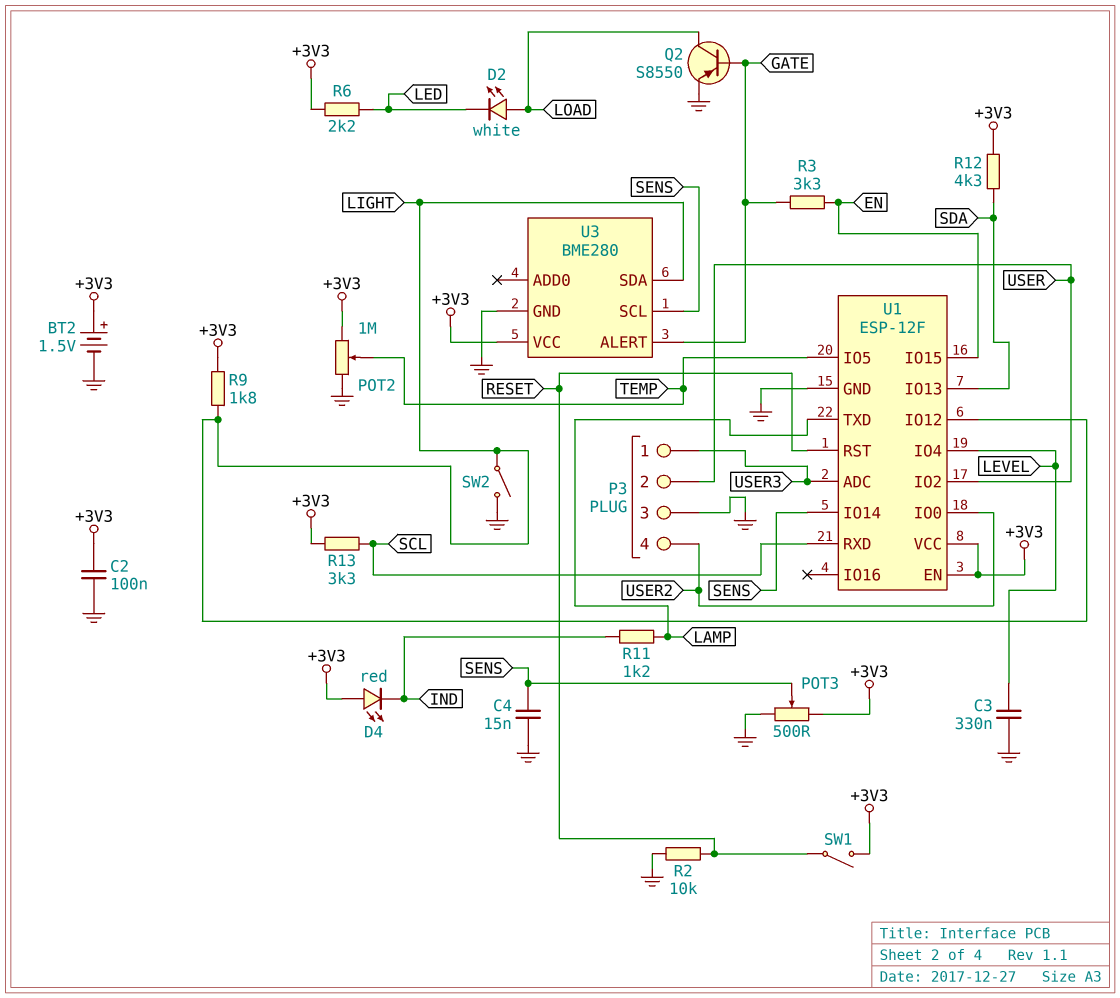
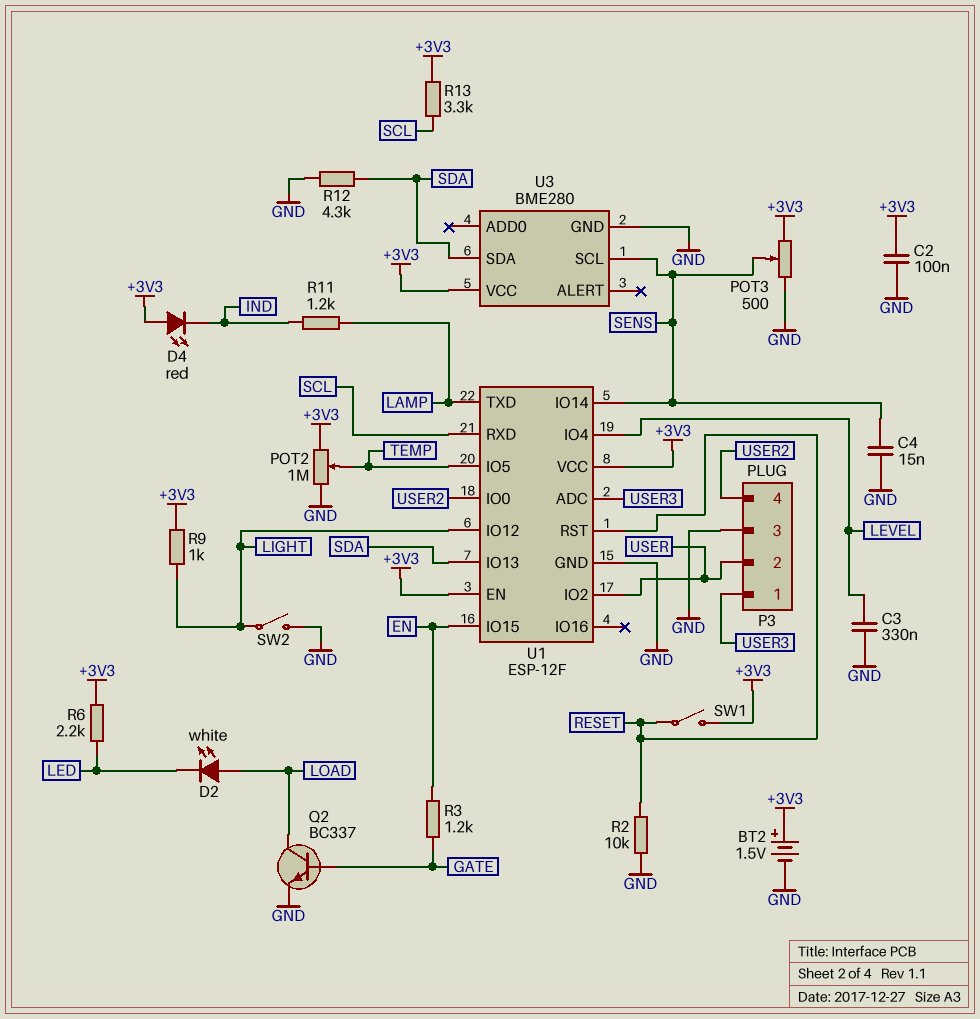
Q2: PNP S8550 (B GATE, C LOAD, E GND) -> NPN BC337 (B GATE, C LOAD, E GND)
R3: 3.3k (EN, GATE) -> 1.2k (EN, GATE)
R9: 1.8k (+3V3, LIGHT) -> 1k (+3V3, LIGHT)
R12: 4.3k (+3V3, SDA) -> 4.3k (GND, SDA)
U3 pin ALERT: GATE -> none
U3 pin SDA: LIGHT -> SDA

